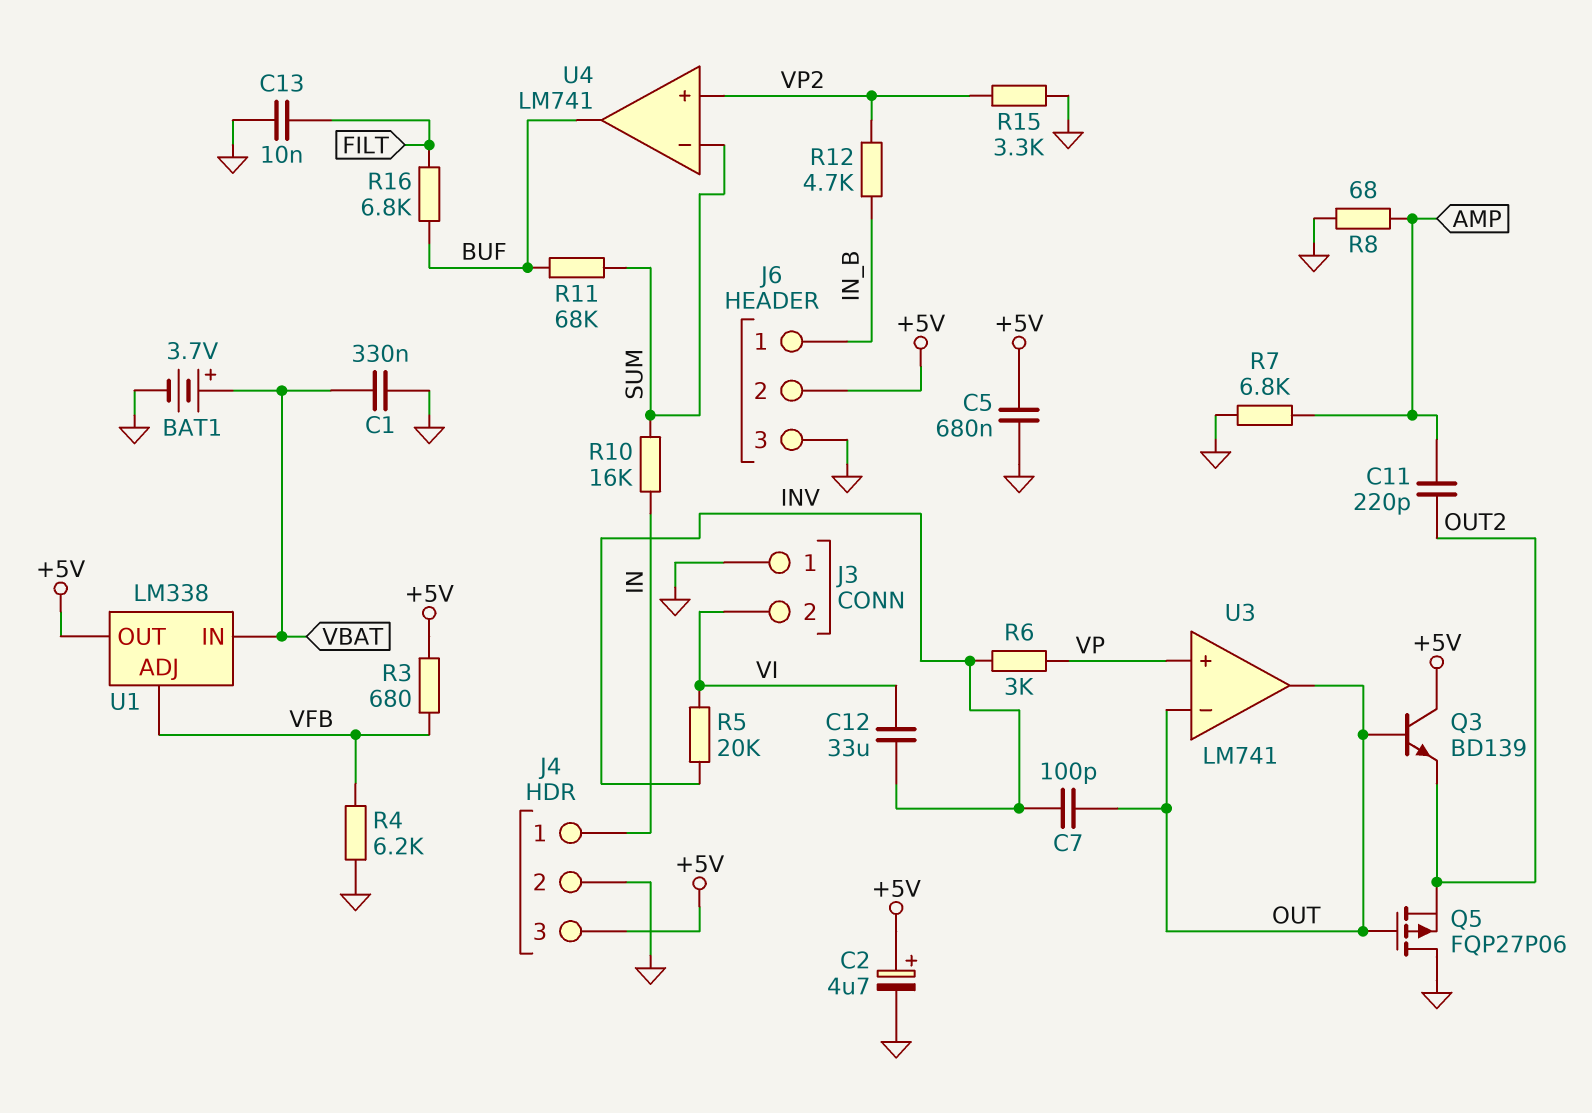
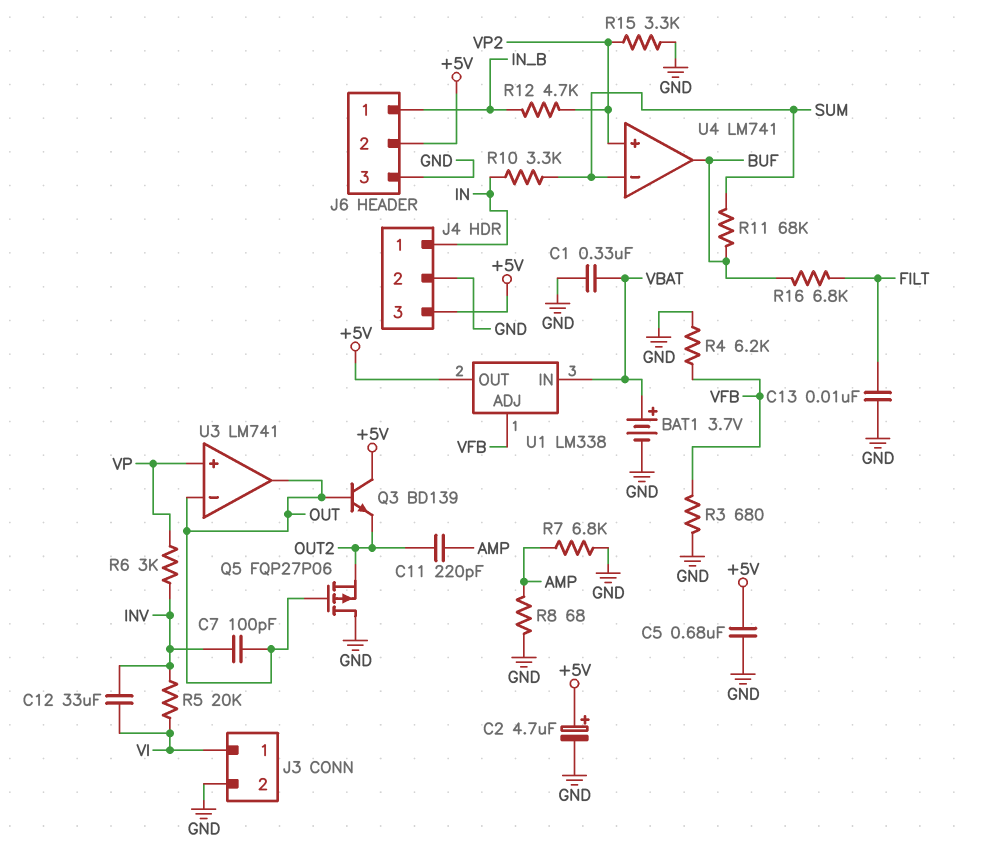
J3 pin 1: GND -> VI
J3 pin 2: VI -> GND
R3: 680 (+5V, VFB) -> 680 (GND, VFB)
R10: 16k (IN, SUM) -> 3.3k (IN, SUM)

